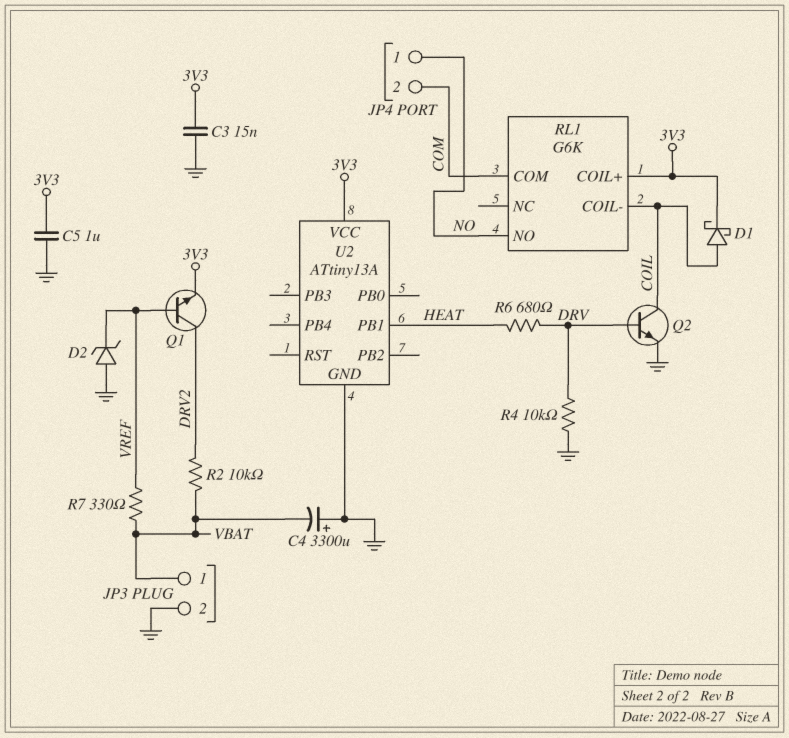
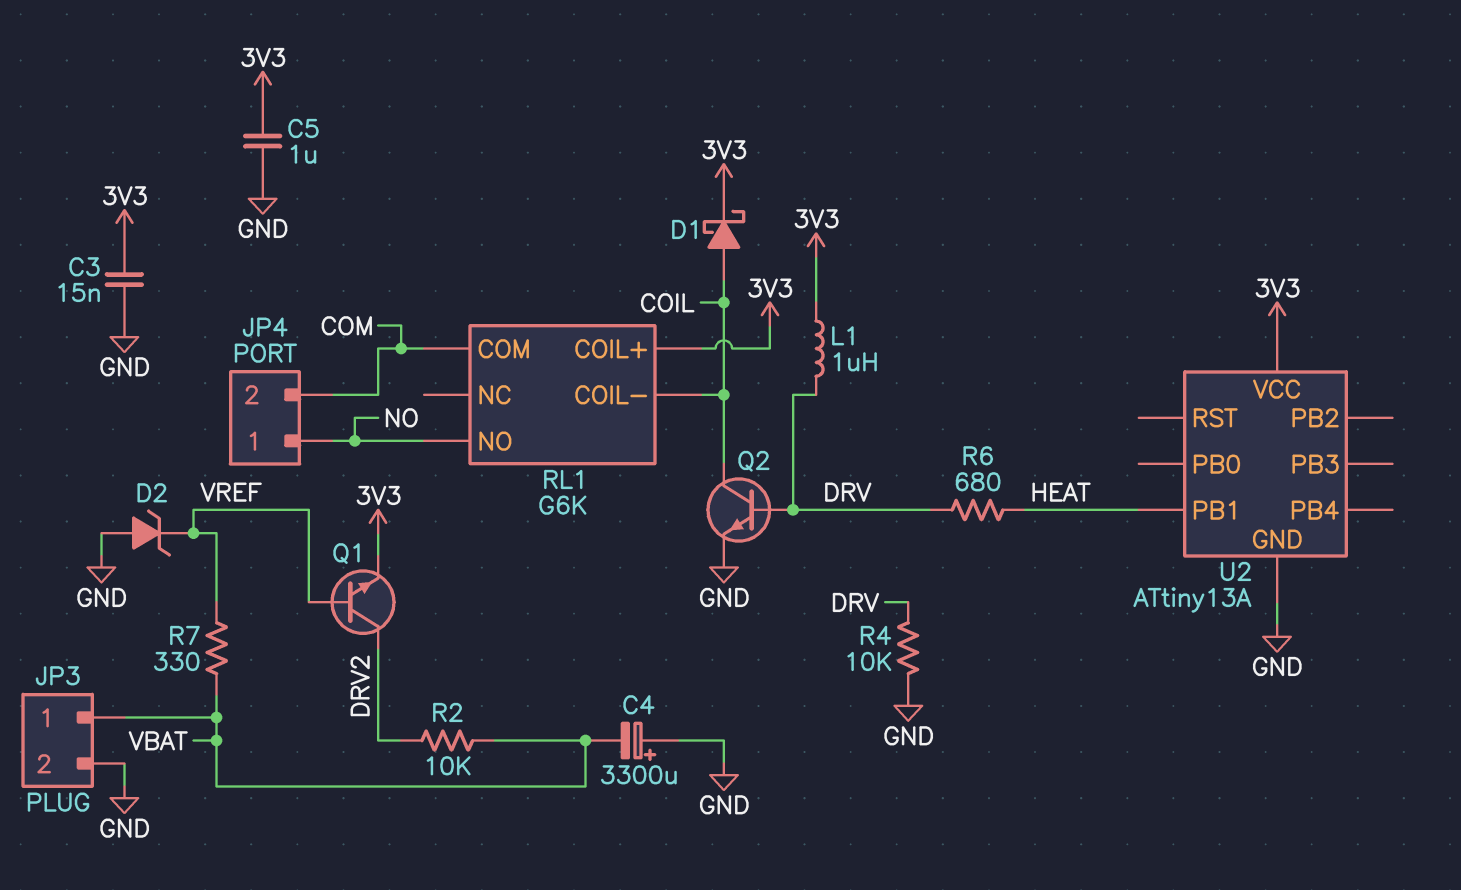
L1: none -> 1uH (3V3, DRV)

